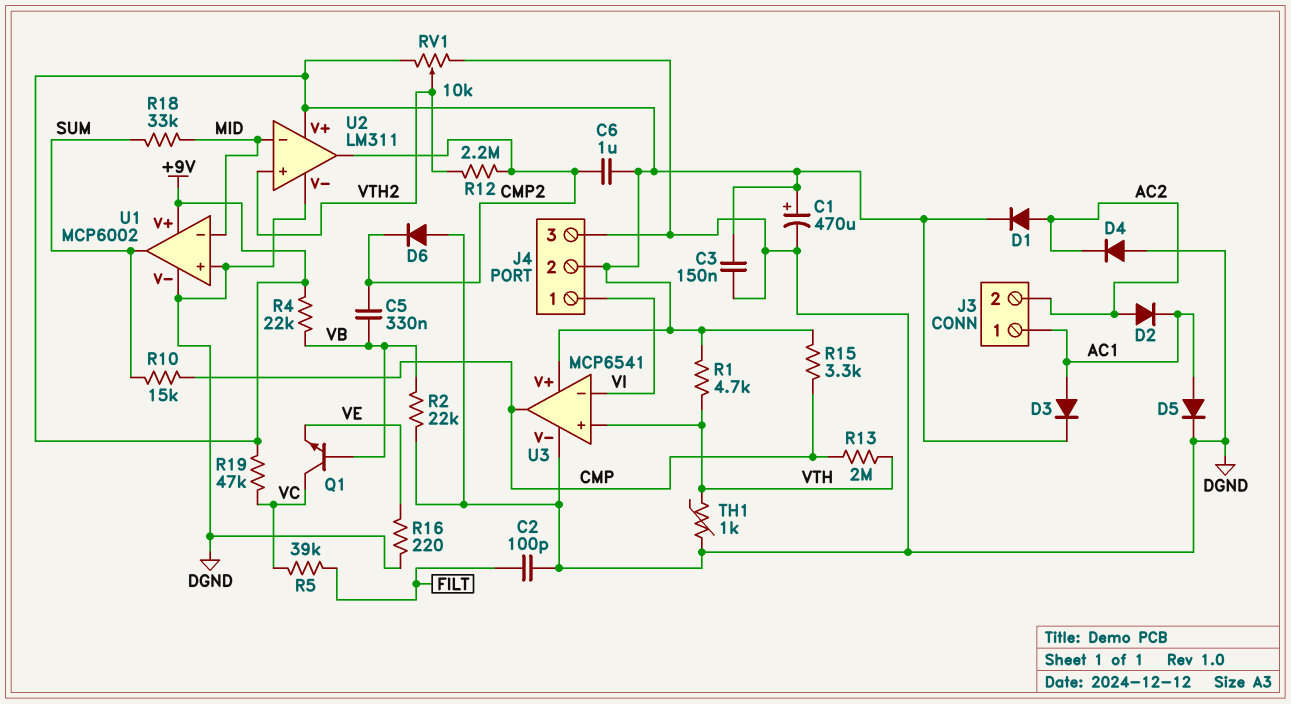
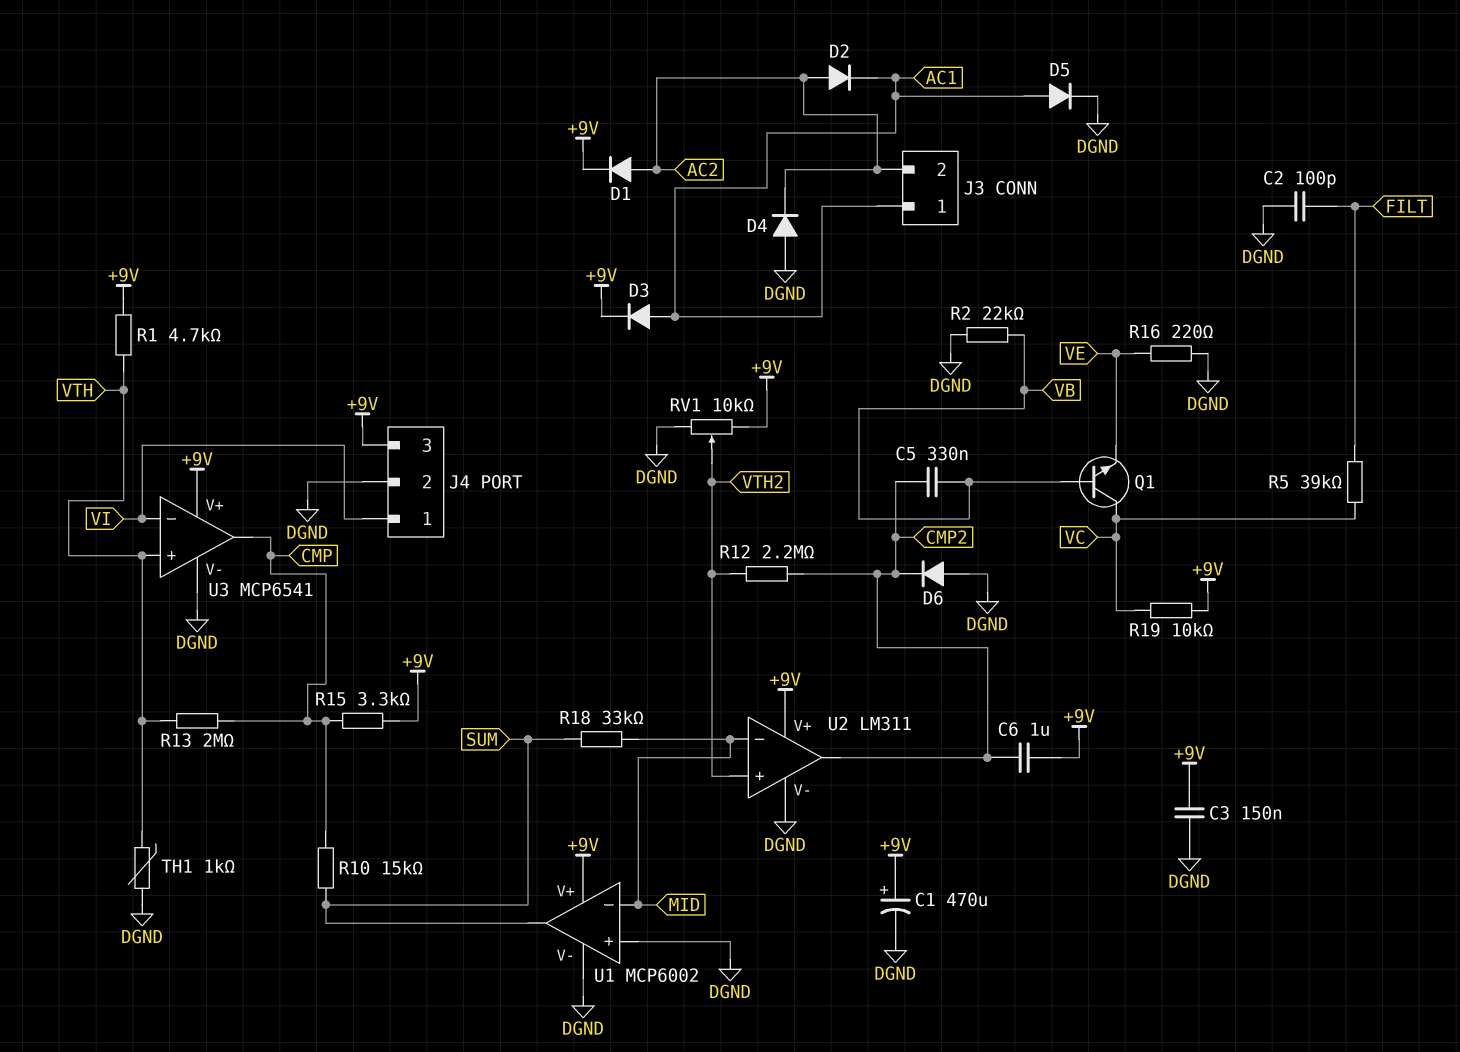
J4 pin 2: +9V -> DGND
J4 pin 3: DGND -> +9V
R4: 22k (+9V, VB) -> none
R19: 47k (+9V, VC) -> 10k (+9V, VC)

